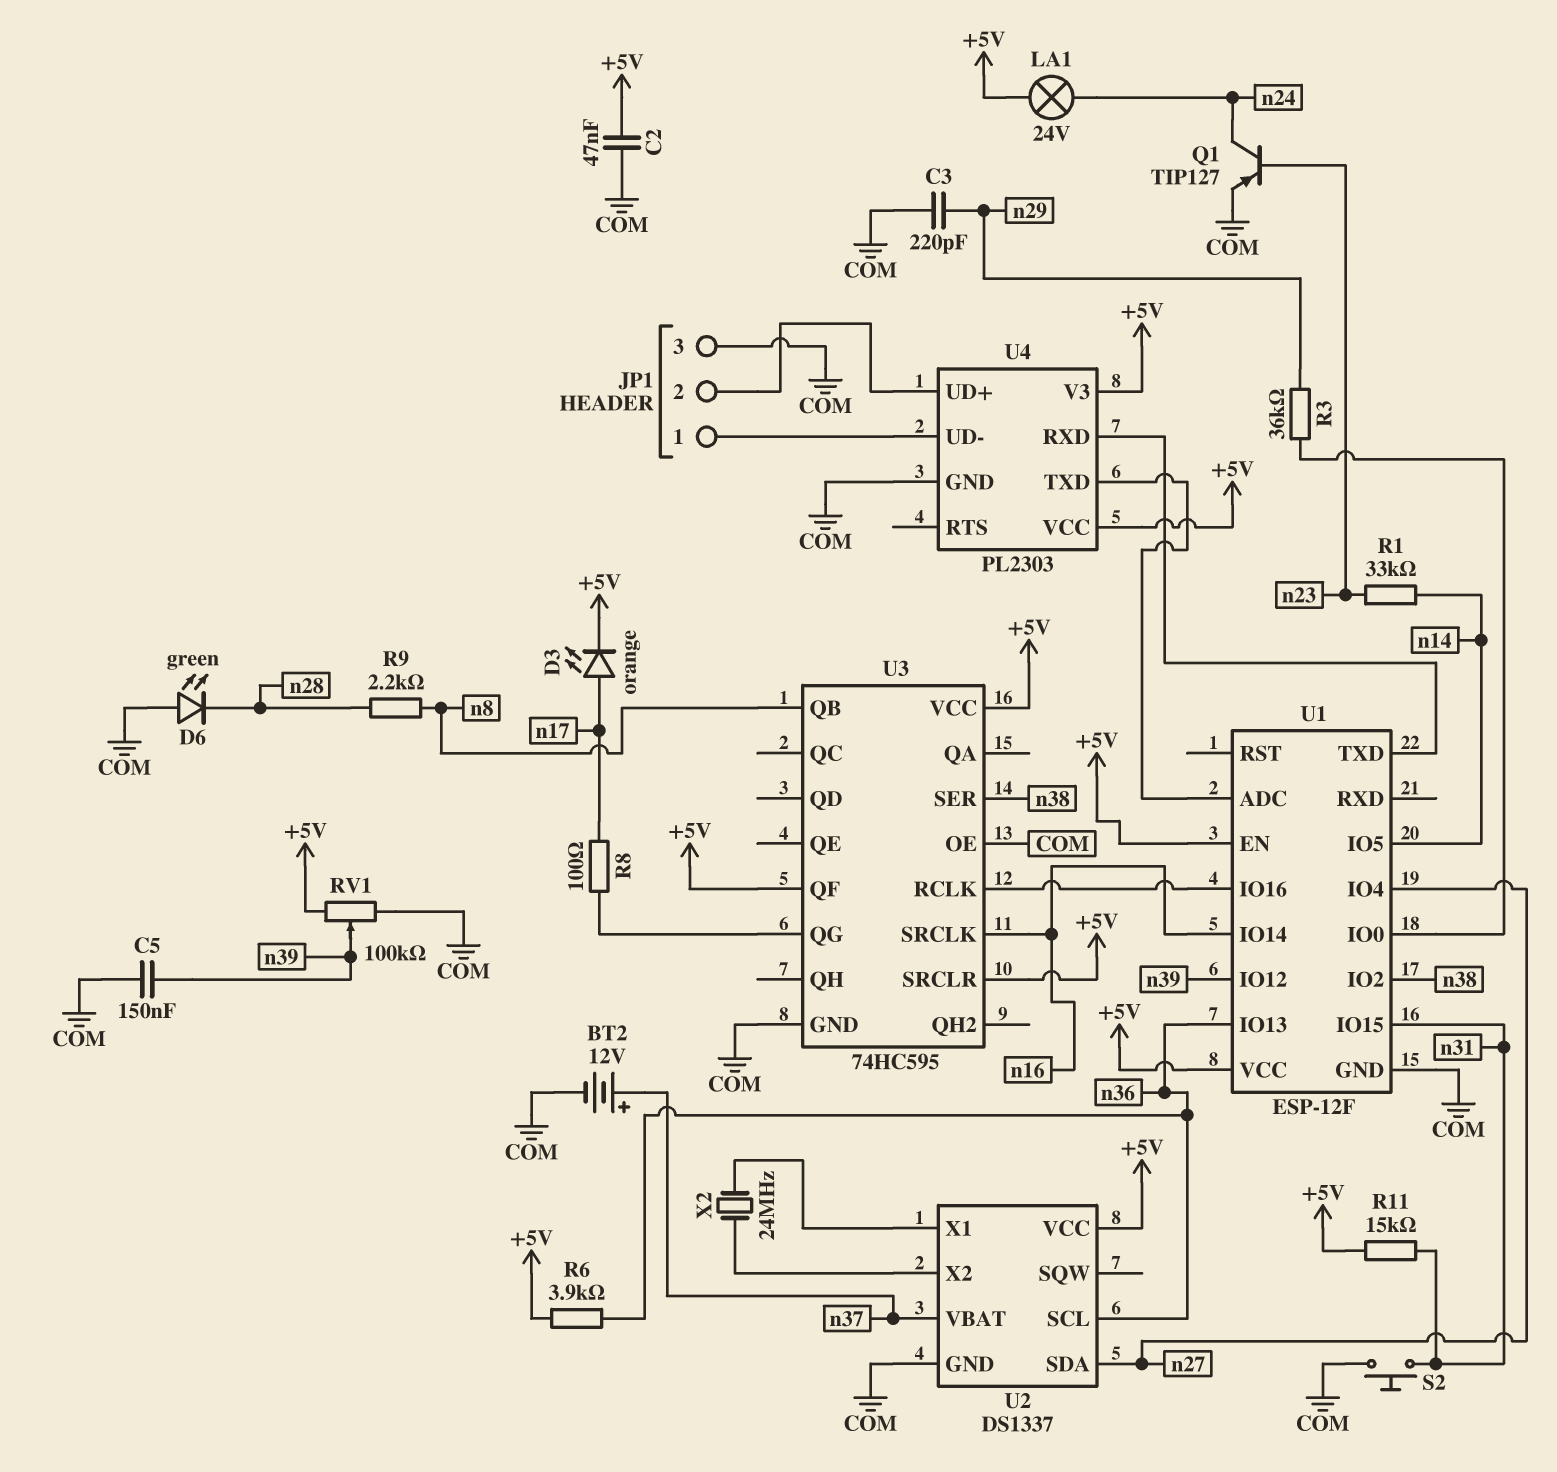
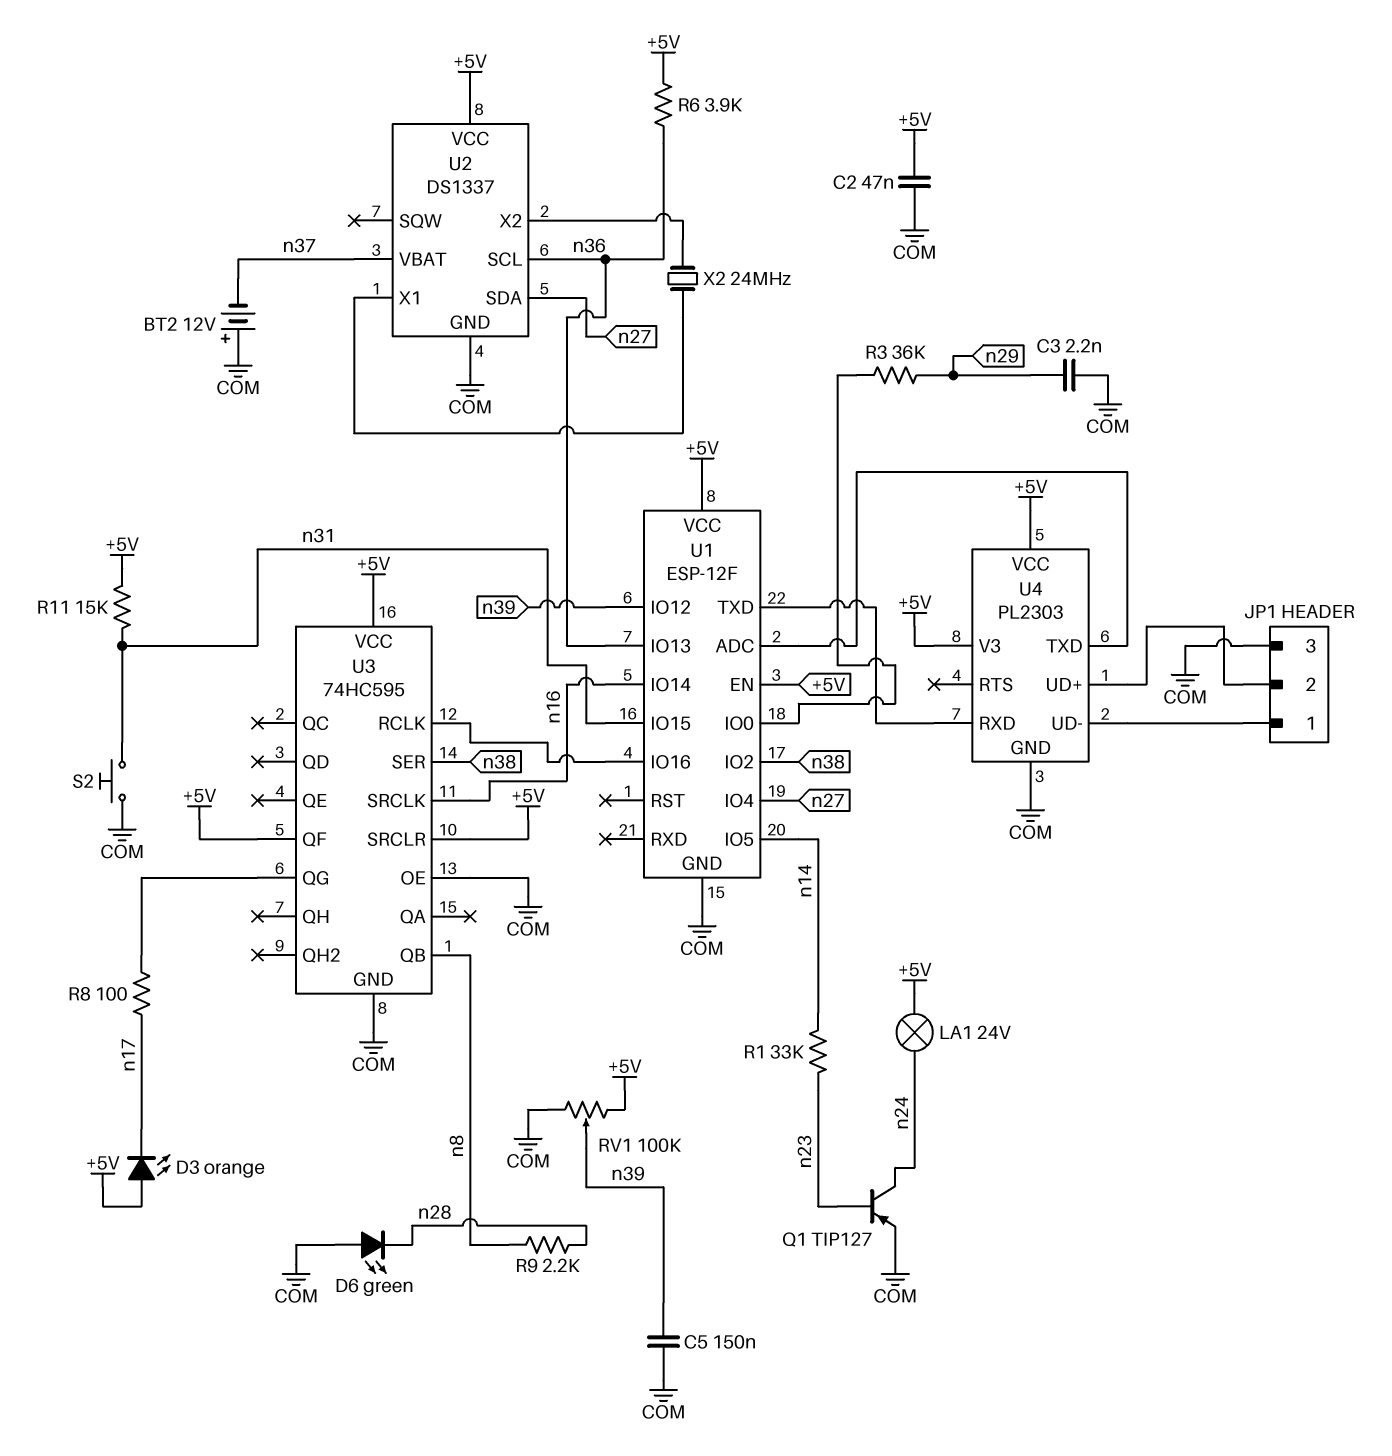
BT2: 12V (plus n37, minus COM) -> 12V (plus COM, minus n37)
C3: 220pF (COM, n29) -> 2.2nF (COM, n29)
D3: LED orange (A n17, K +5V) -> LED orange (A +5V, K n17)

